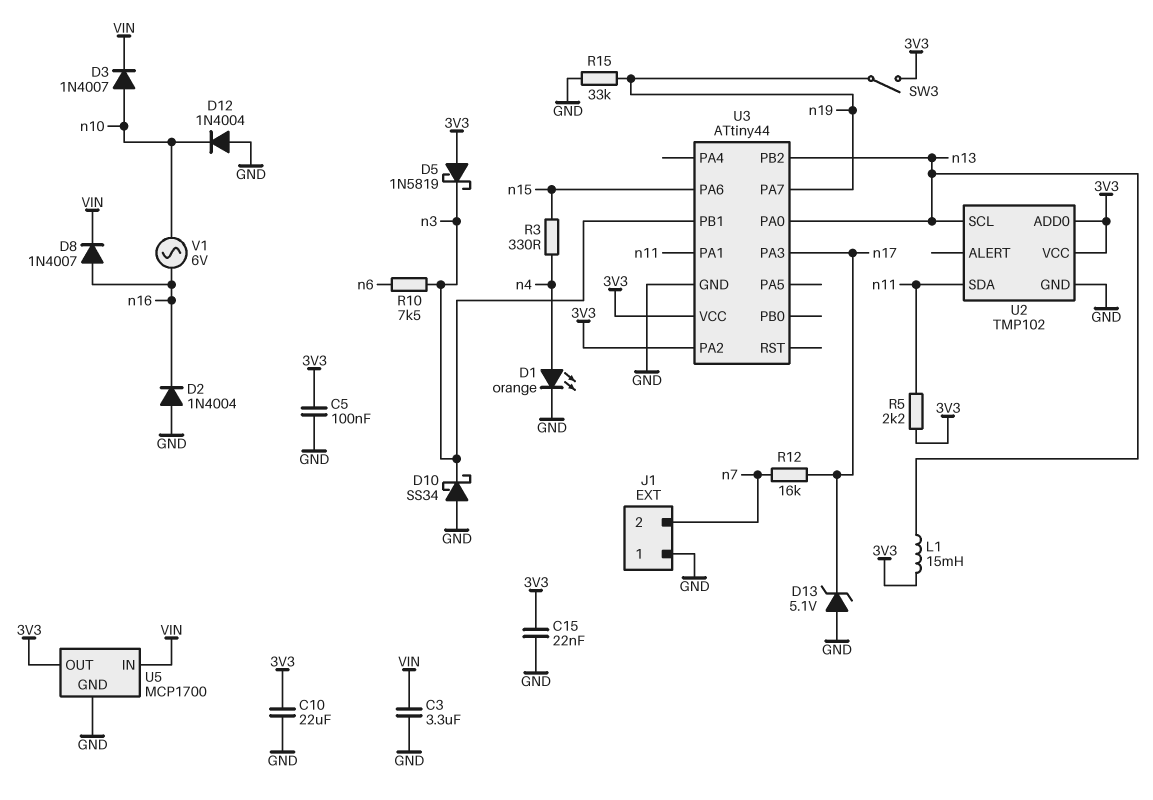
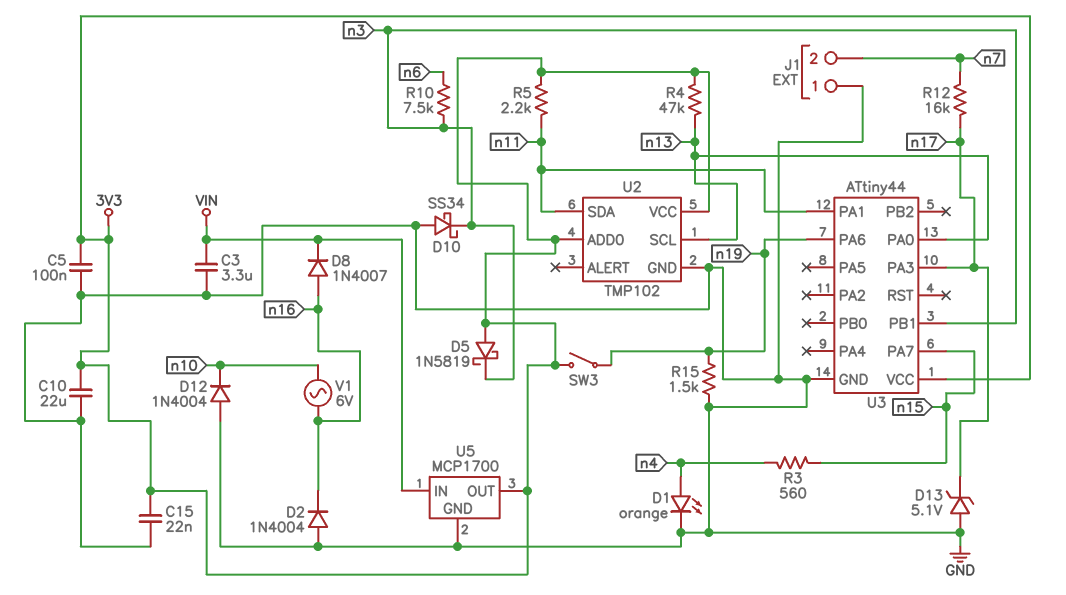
D3: diode 1N4007 (A n10, K VIN) -> none
L1: 15mH (3V3, n13) -> none
R3: 330 (n4, n15) -> 560 (n4, n15)
R4: none -> 47k (3V3, n13)
R15: 33k (GND, n19) -> 1.5k (GND, n19)
U3 pin PA2: 3V3 -> none
U3 pin PA6: n15 -> n19
U3 pin PA7: n19 -> n15
U3 pin PB2: n13 -> none

